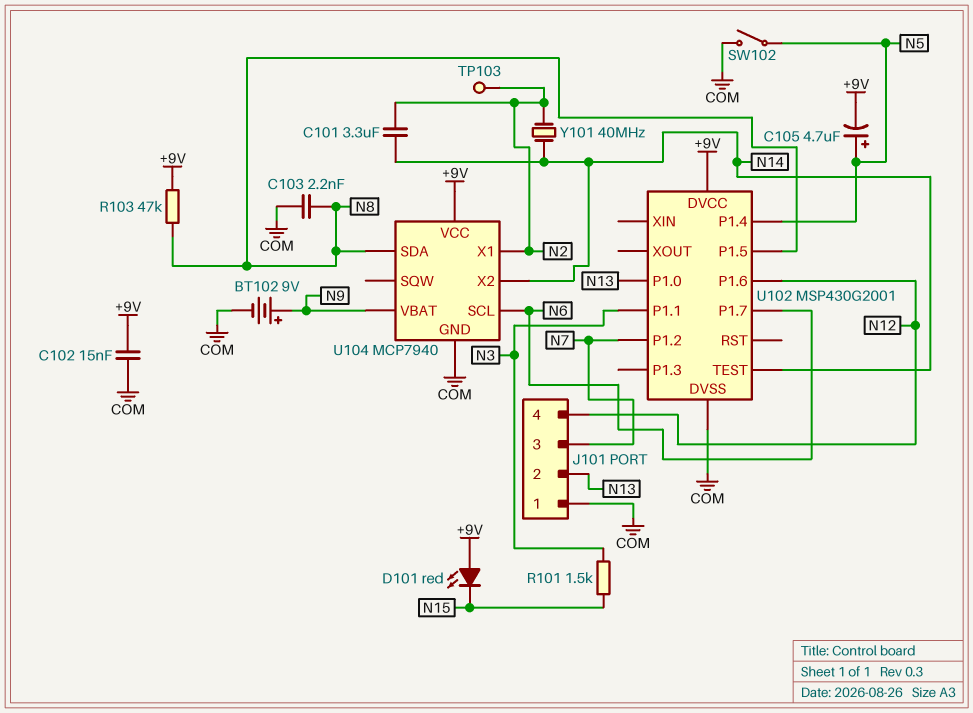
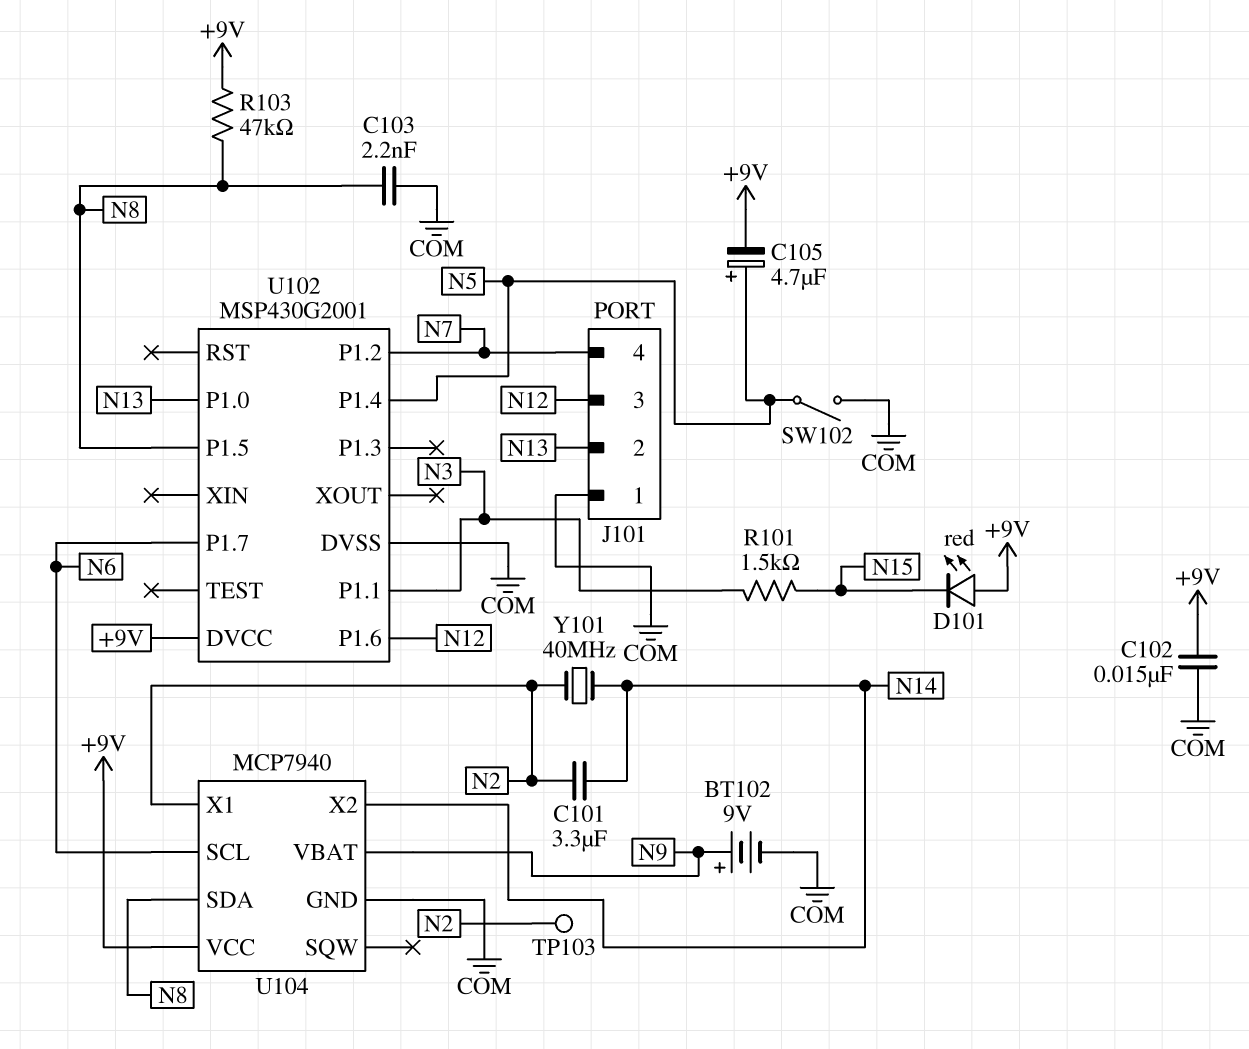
J101 pin 3: N7 -> N12
J101 pin 4: N12 -> N7
U102 pin TEST: N14 -> none

